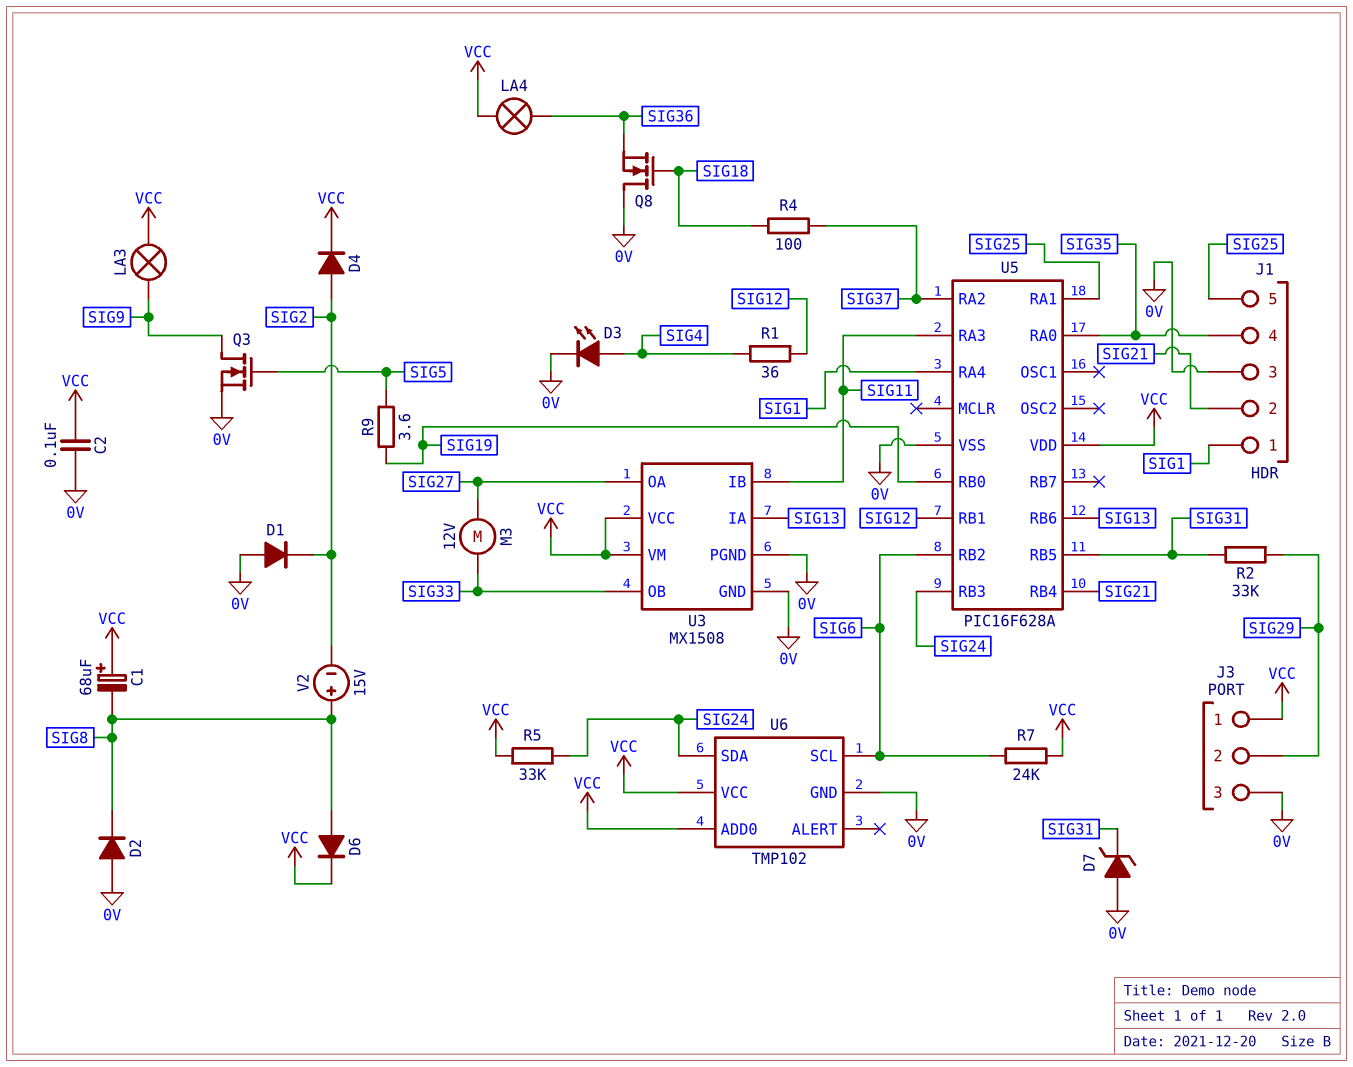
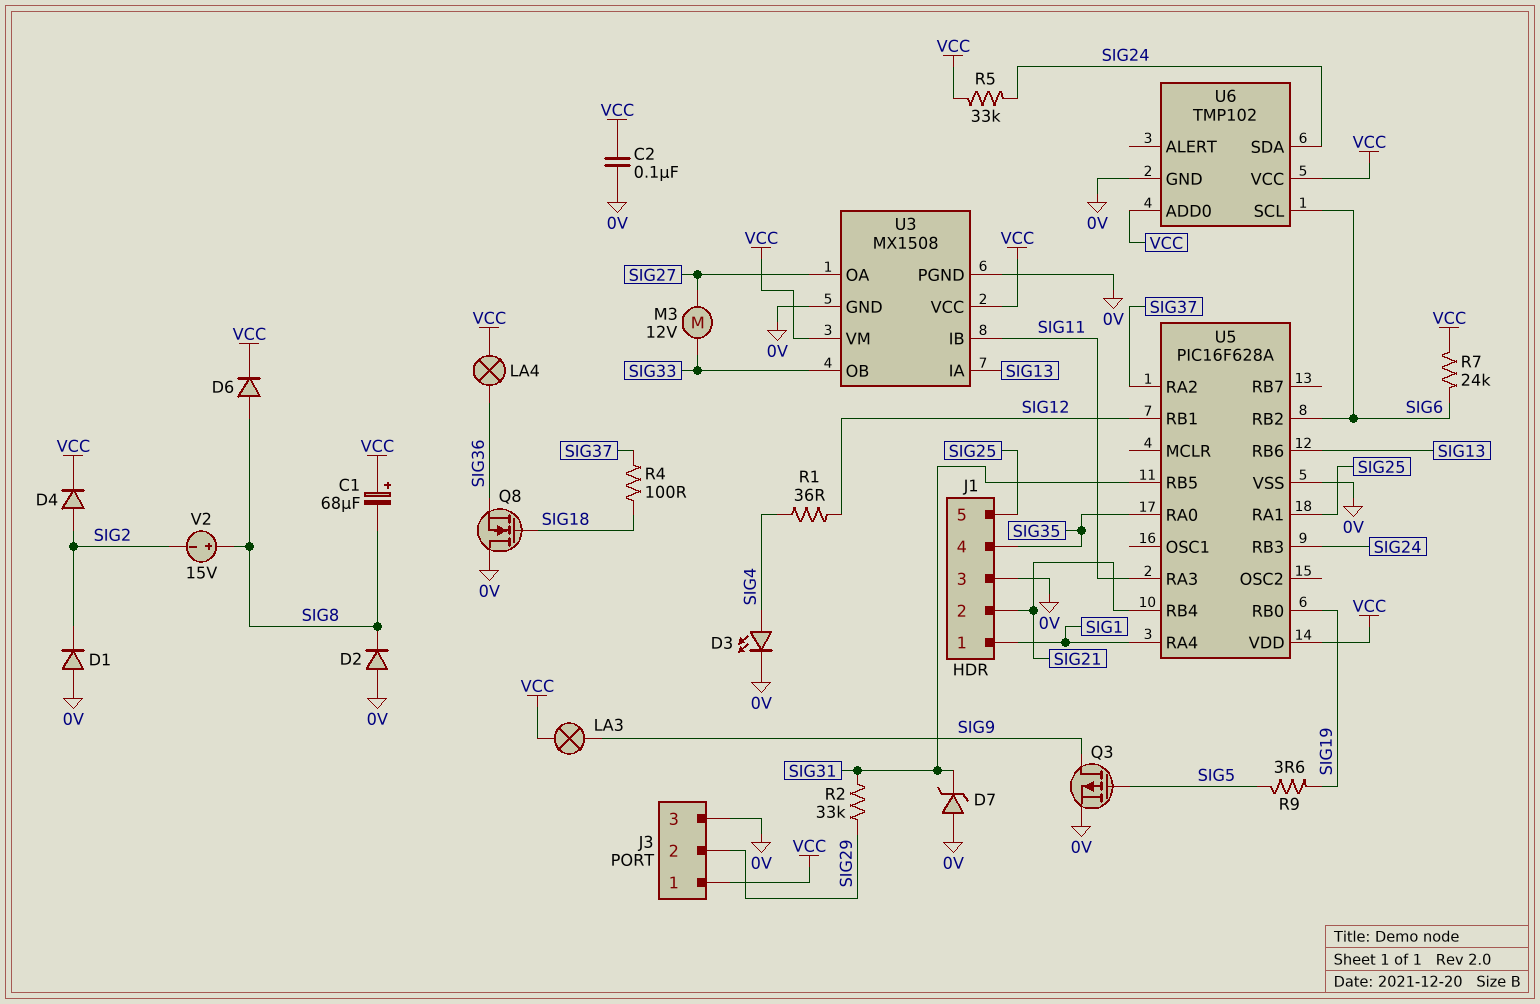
Q3: NMOS (G SIG5, D SIG9, S 0V) -> PMOS (G SIG5, D SIG9, S 0V)

